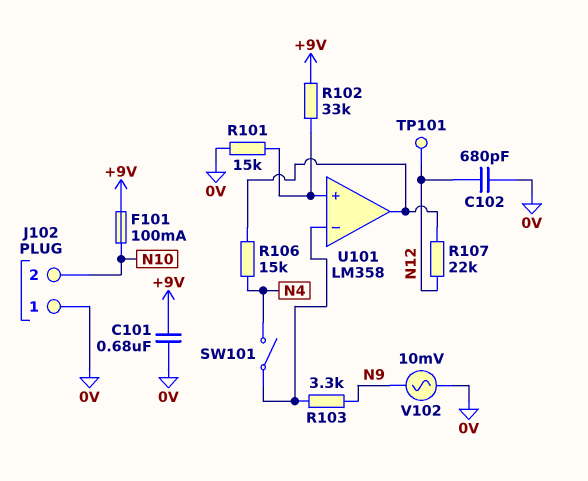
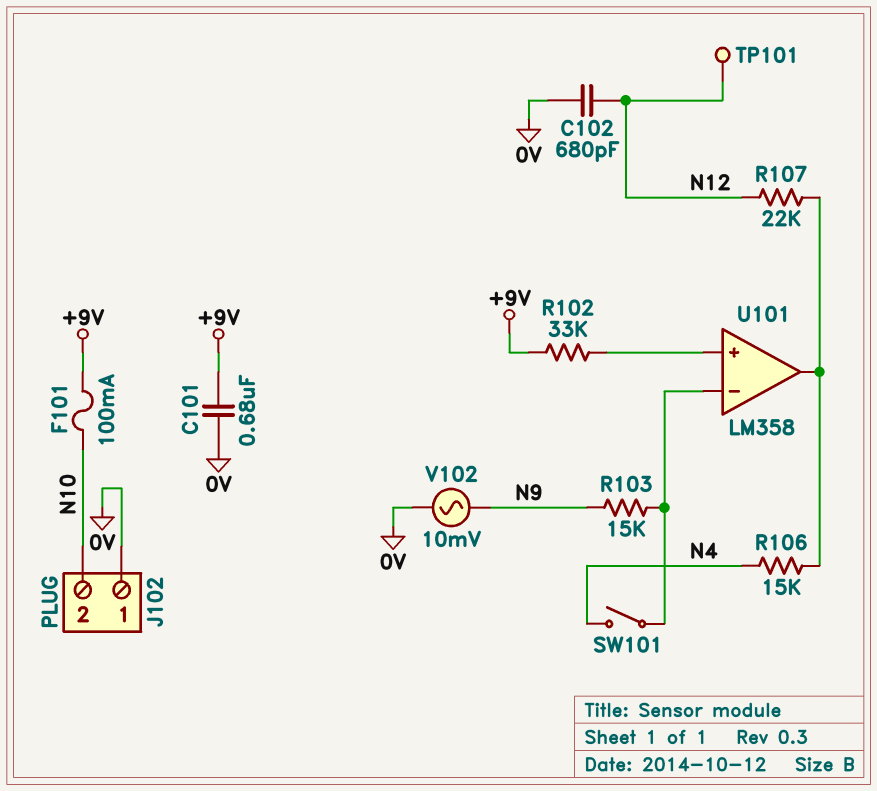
R101: 15k (0V, U101/in+) -> none
R103: 3.3k (N9, U101/in-) -> 15k (N9, U101/in-)

